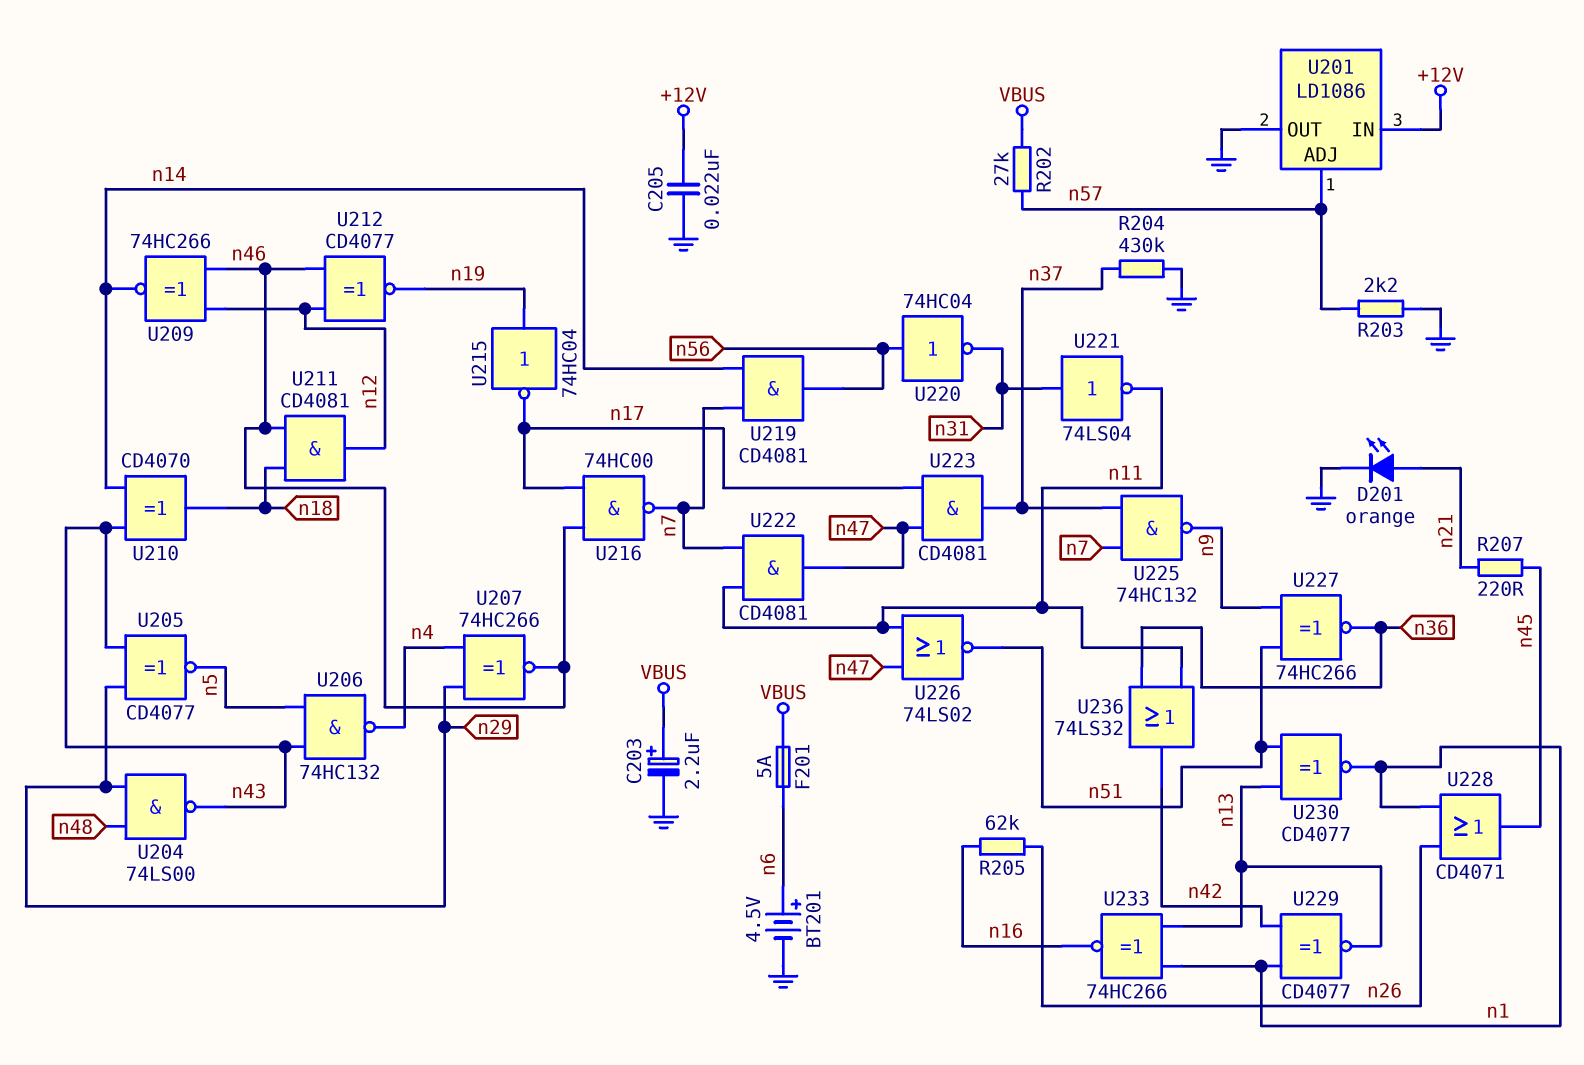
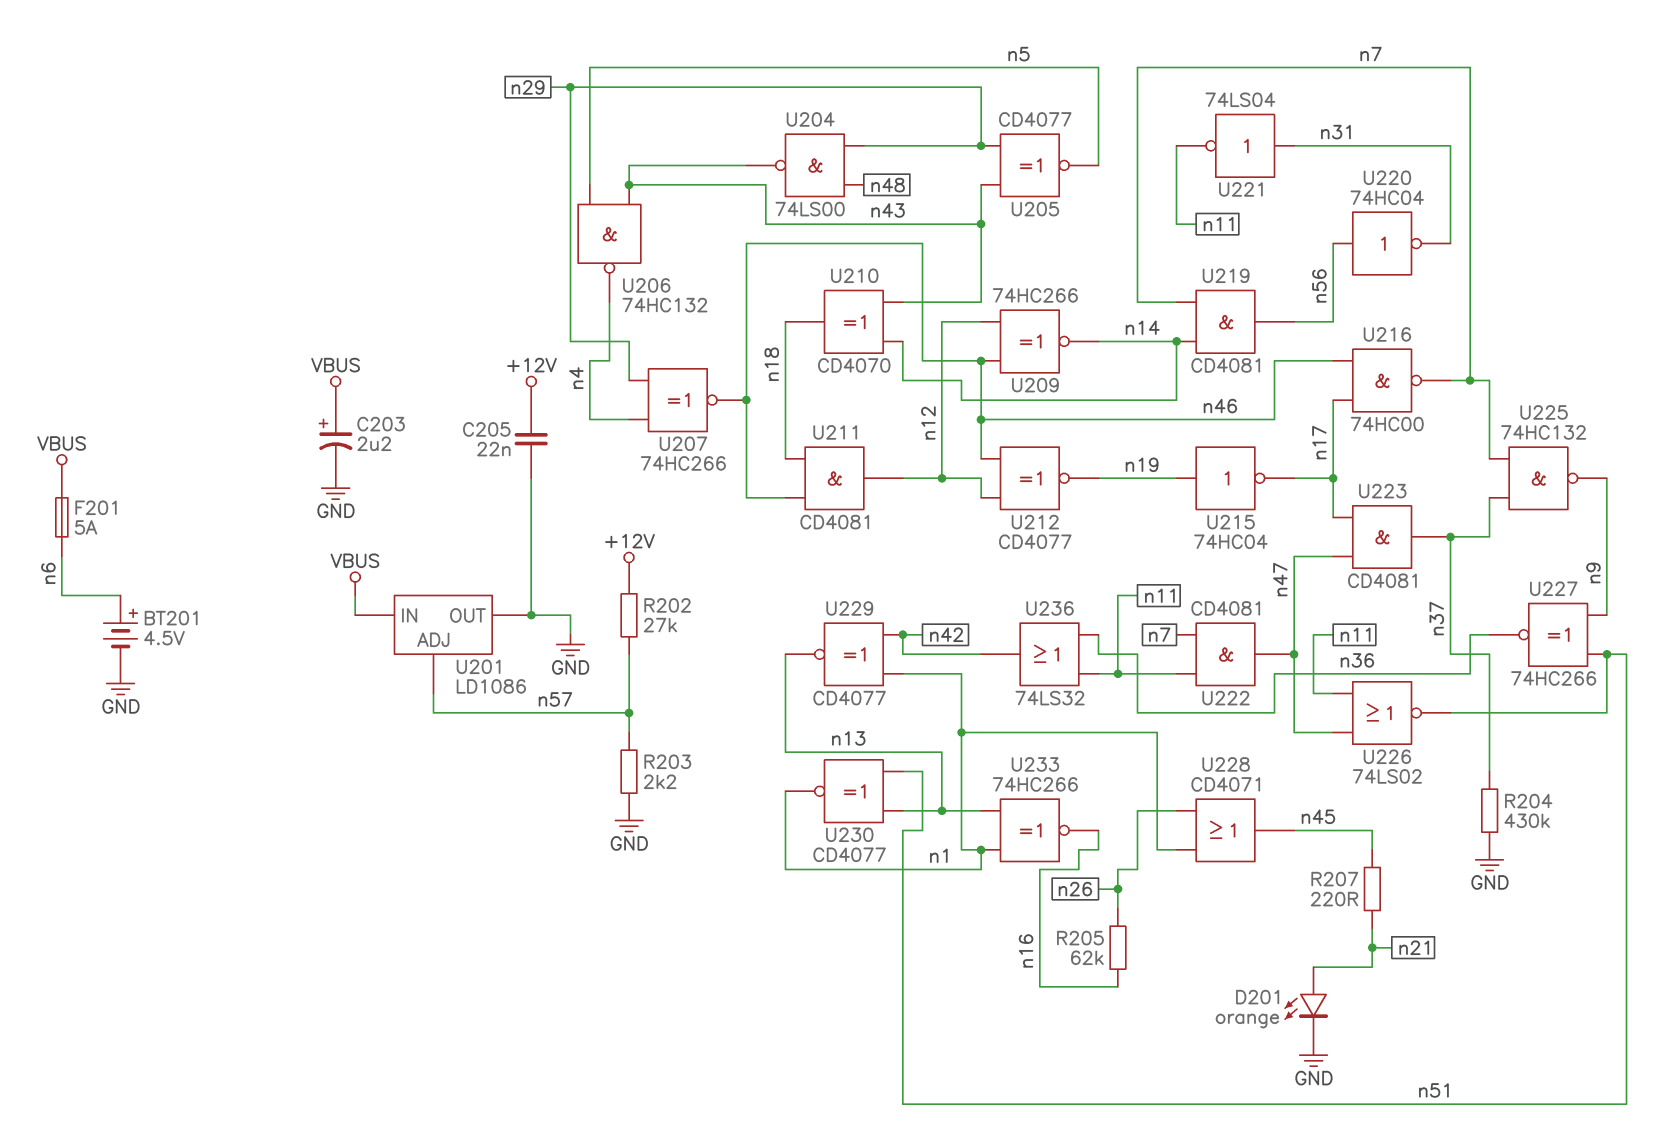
R202: 27k (VBUS, n57) -> 27k (+12V, n57)
U201 pin IN: +12V -> VBUS

